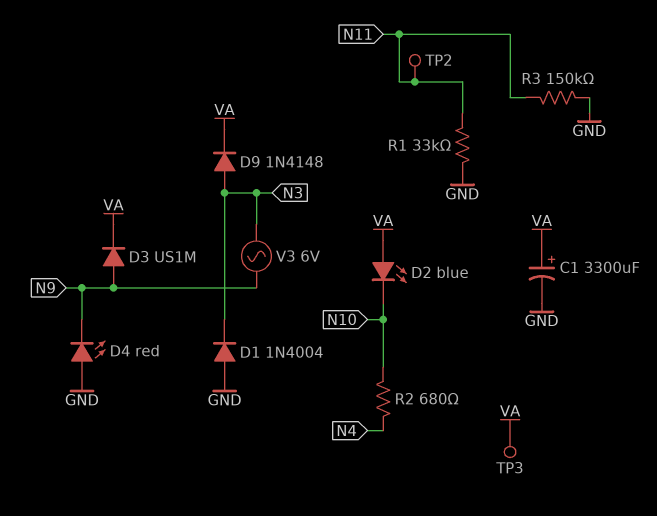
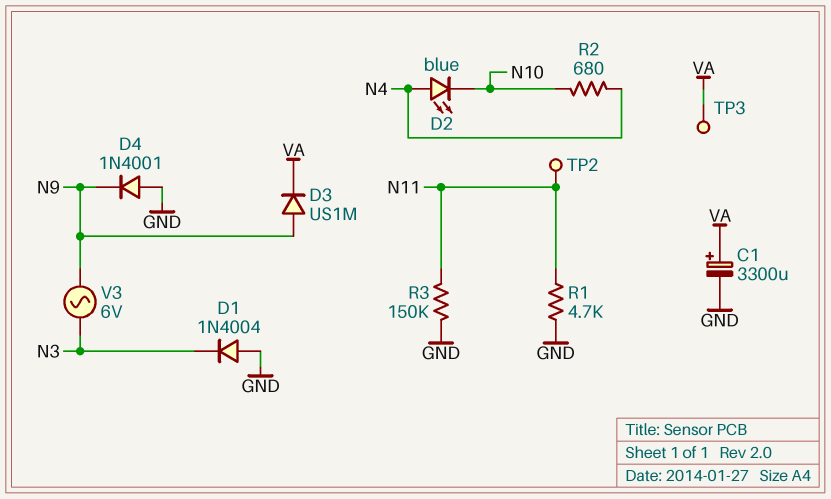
D2: LED blue (A VA, K N10) -> LED blue (A N4, K N10)
D4: LED red (A GND, K N9) -> diode 1N4001 (A GND, K N9)
D9: diode 1N4148 (A N3, K VA) -> none
R1: 33k (GND, N11) -> 4.7k (GND, N11)

